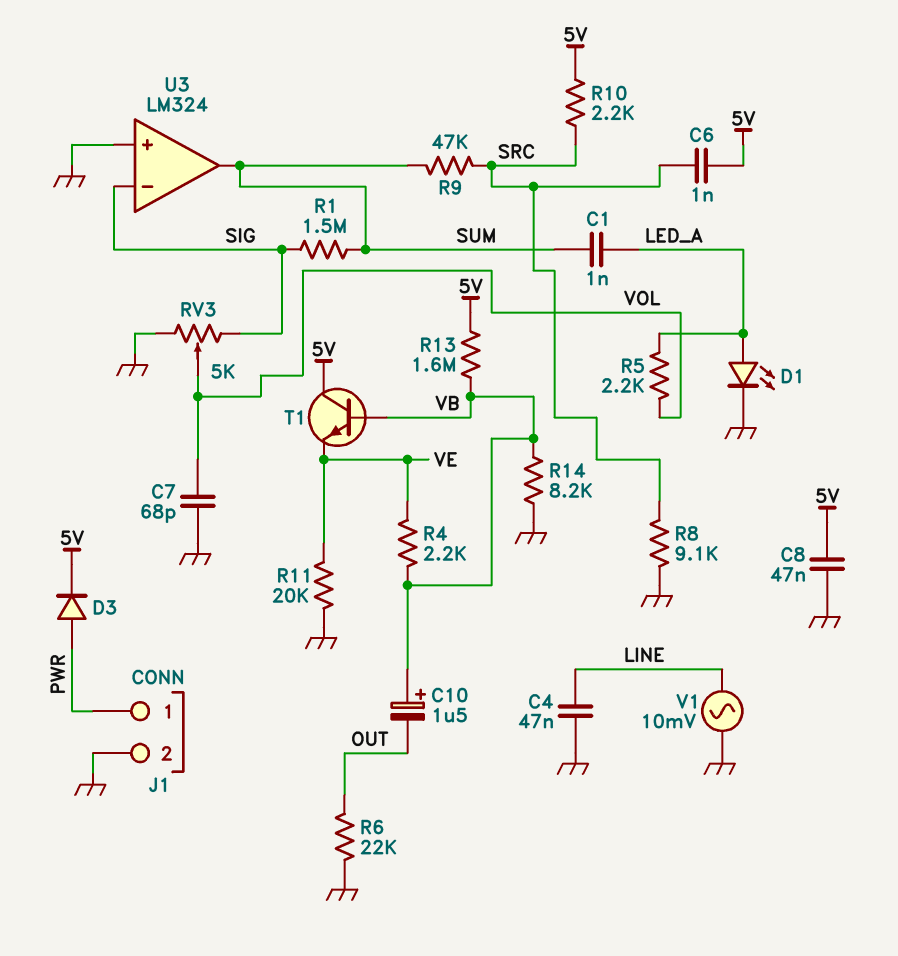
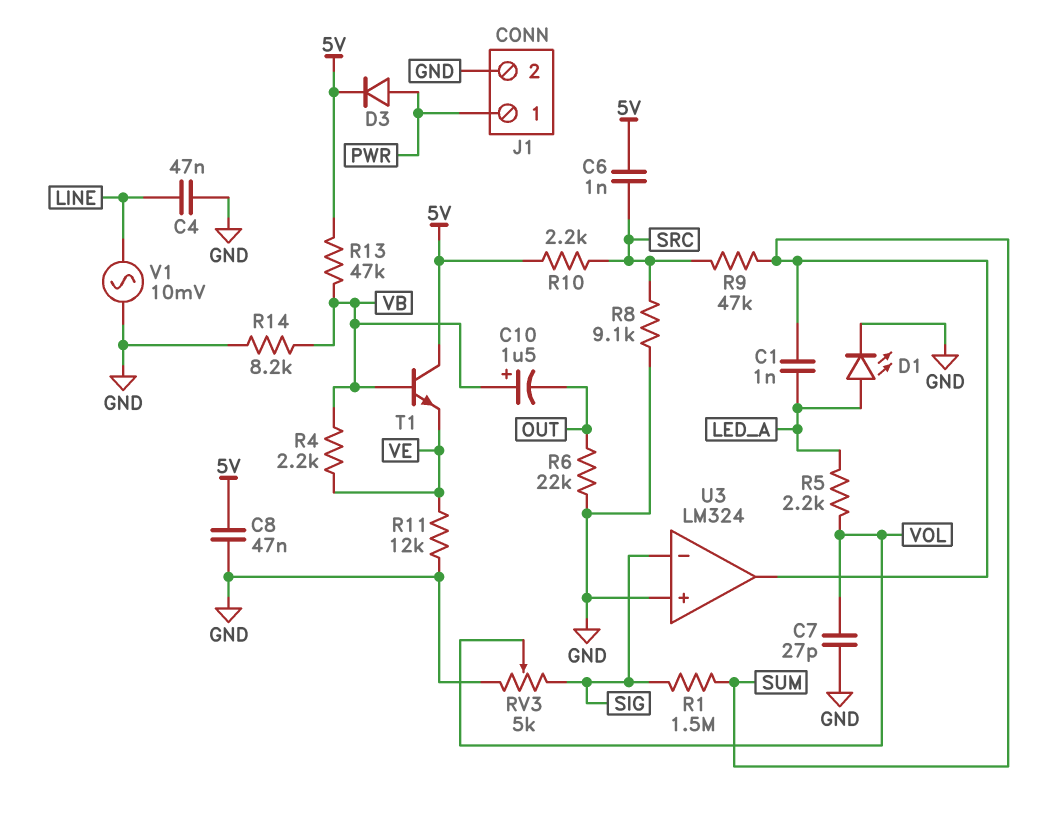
C7: 68pF (GND, VOL) -> 27pF (GND, VOL)
R11: 20k (GND, VE) -> 12k (GND, VE)
R13: 1.6M (5V, VB) -> 47k (5V, VB)

